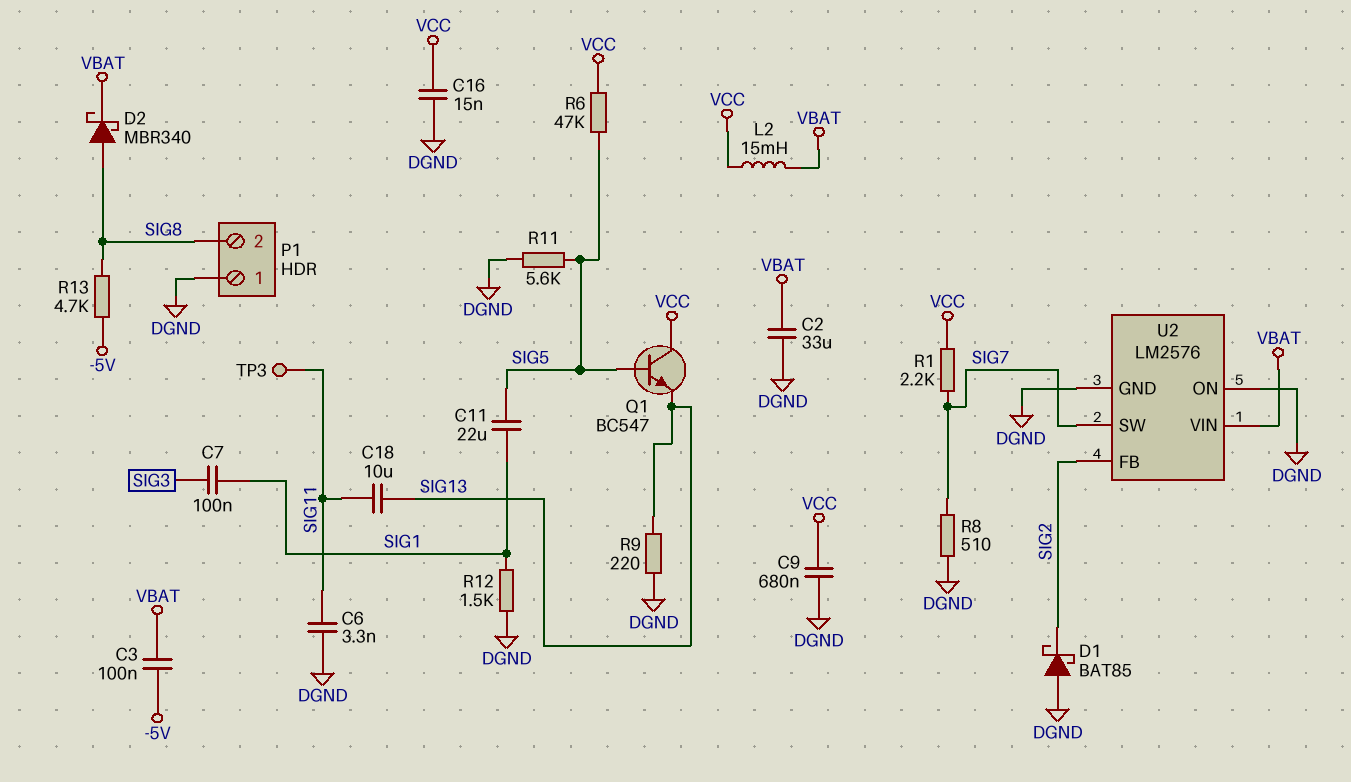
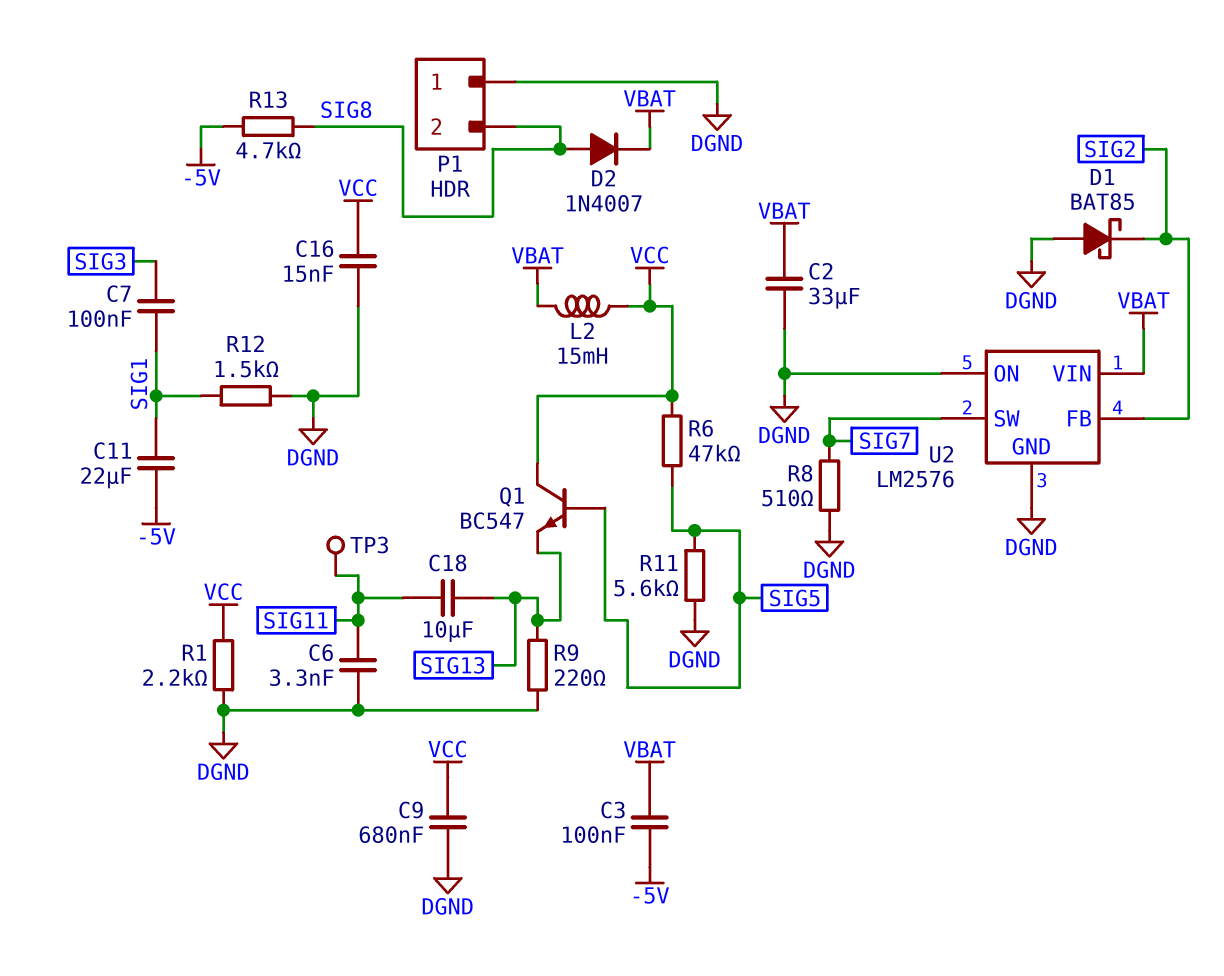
C11: 22uF (SIG1, SIG5) -> 22uF (-5V, SIG1)
D2: schottky MBR340 (A SIG8, K VBAT) -> diode 1N4007 (A SIG8, K VBAT)
R1: 2.2k (SIG7, VCC) -> 2.2k (DGND, VCC)

